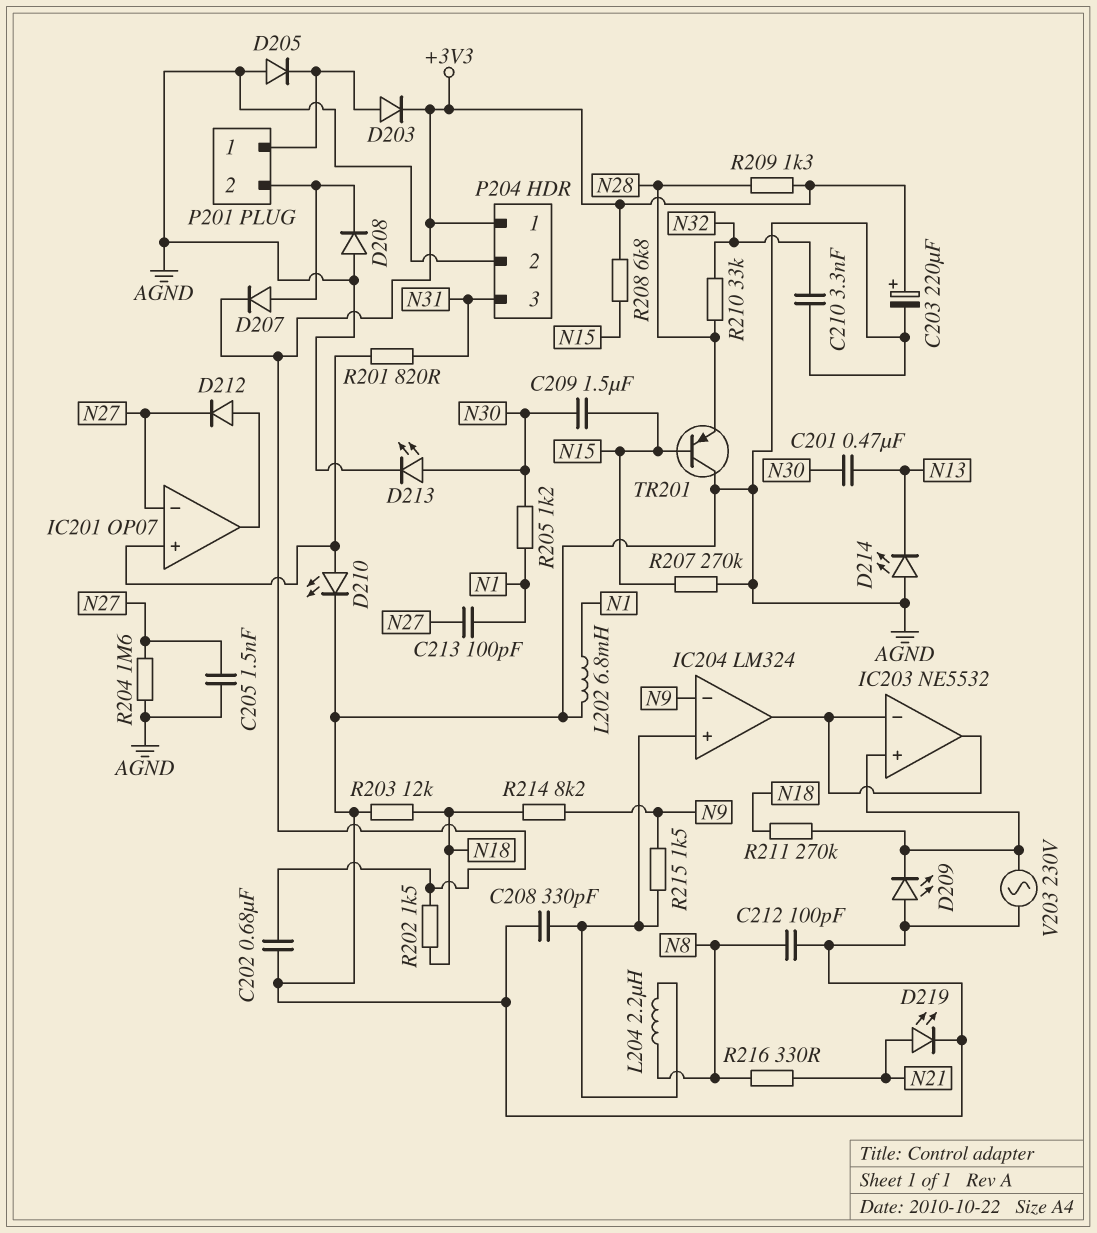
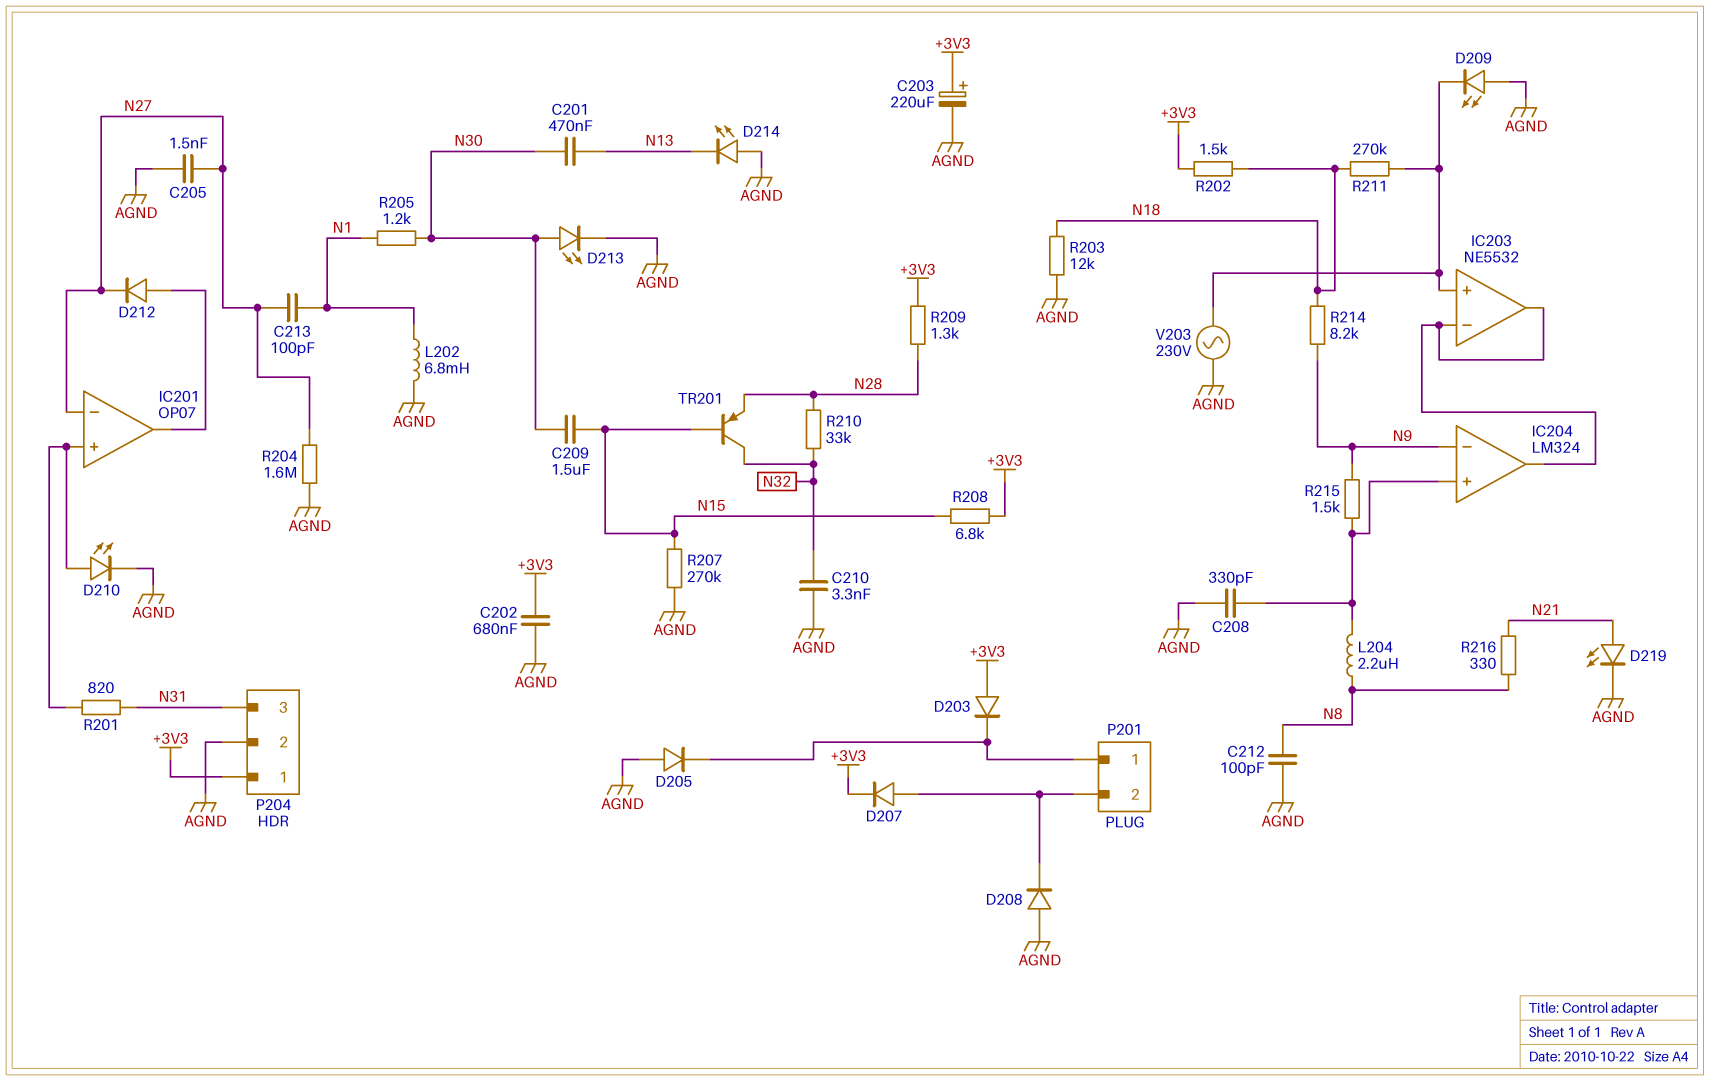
D203: diode (A P201/1, K +3V3) -> diode (A +3V3, K P201/1)
TR201: PNP (B N15, C AGND, E N28) -> PNP (B N15, C N32, E N28)

